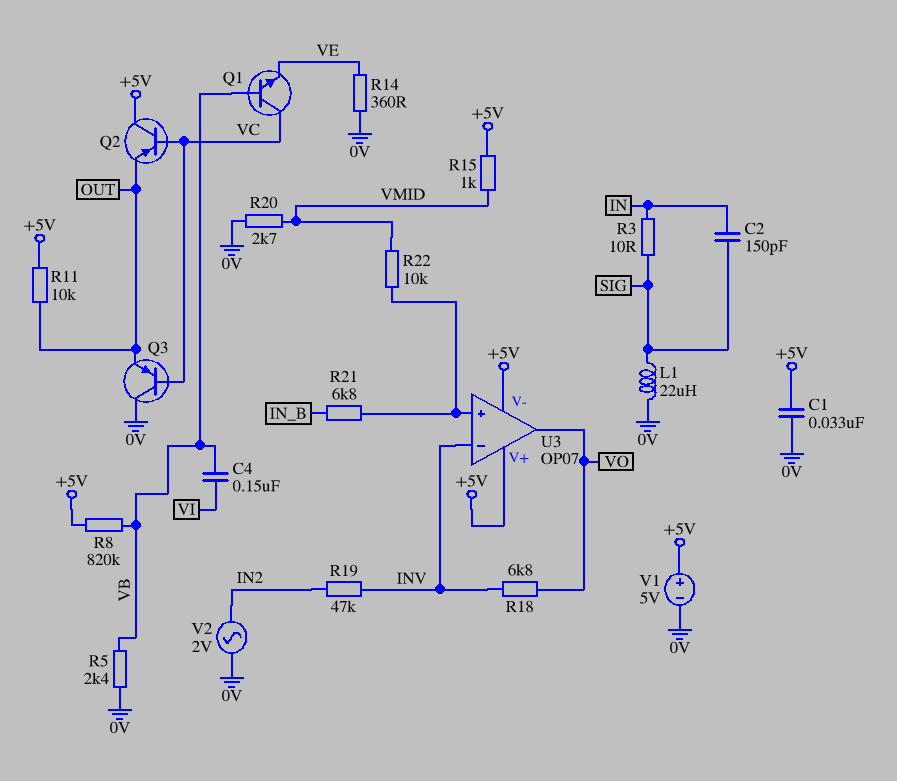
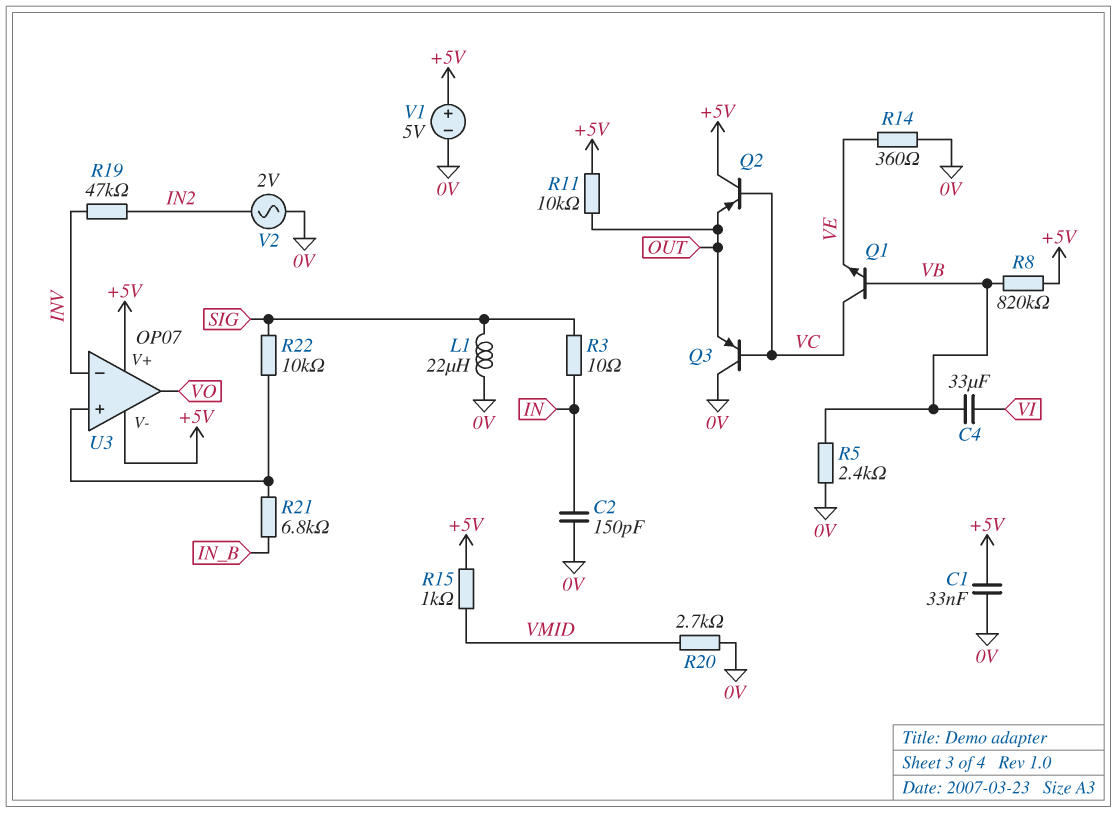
C2: 150pF (IN, SIG) -> 150pF (0V, IN)
C4: 150nF (VB, VI) -> 33uF (VB, VI)
R18: 6.8k (INV, VO) -> none
R22: 10k (U3/in+, VMID) -> 10k (SIG, U3/in+)

